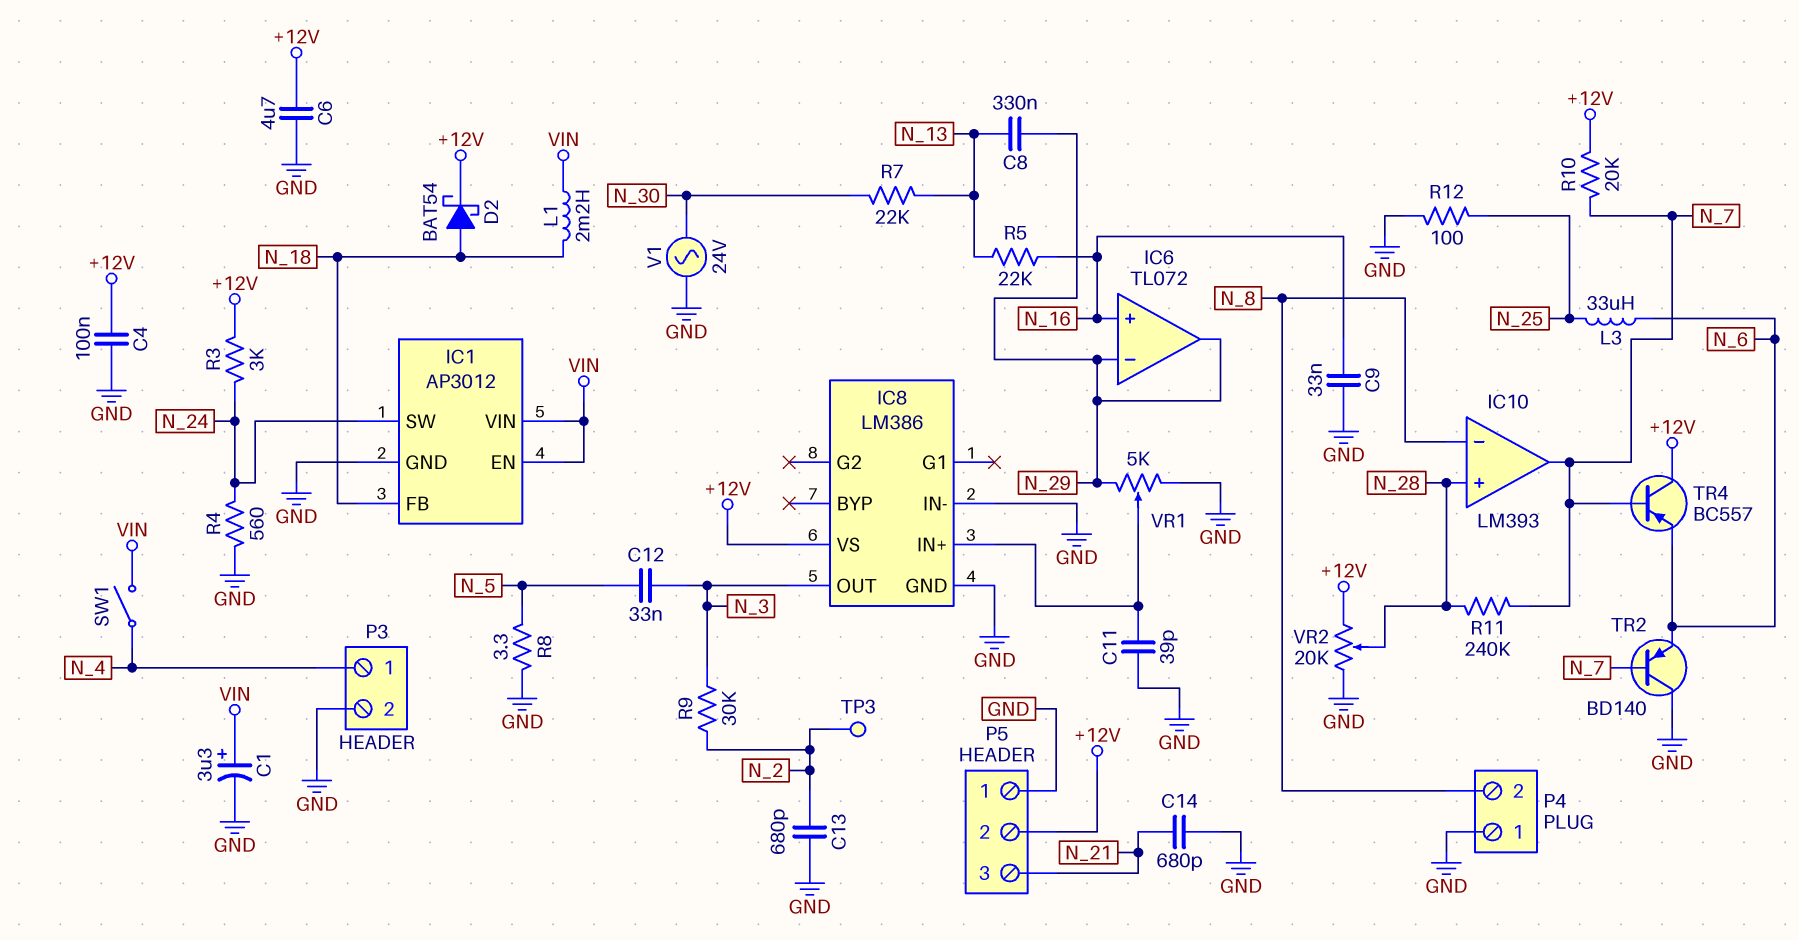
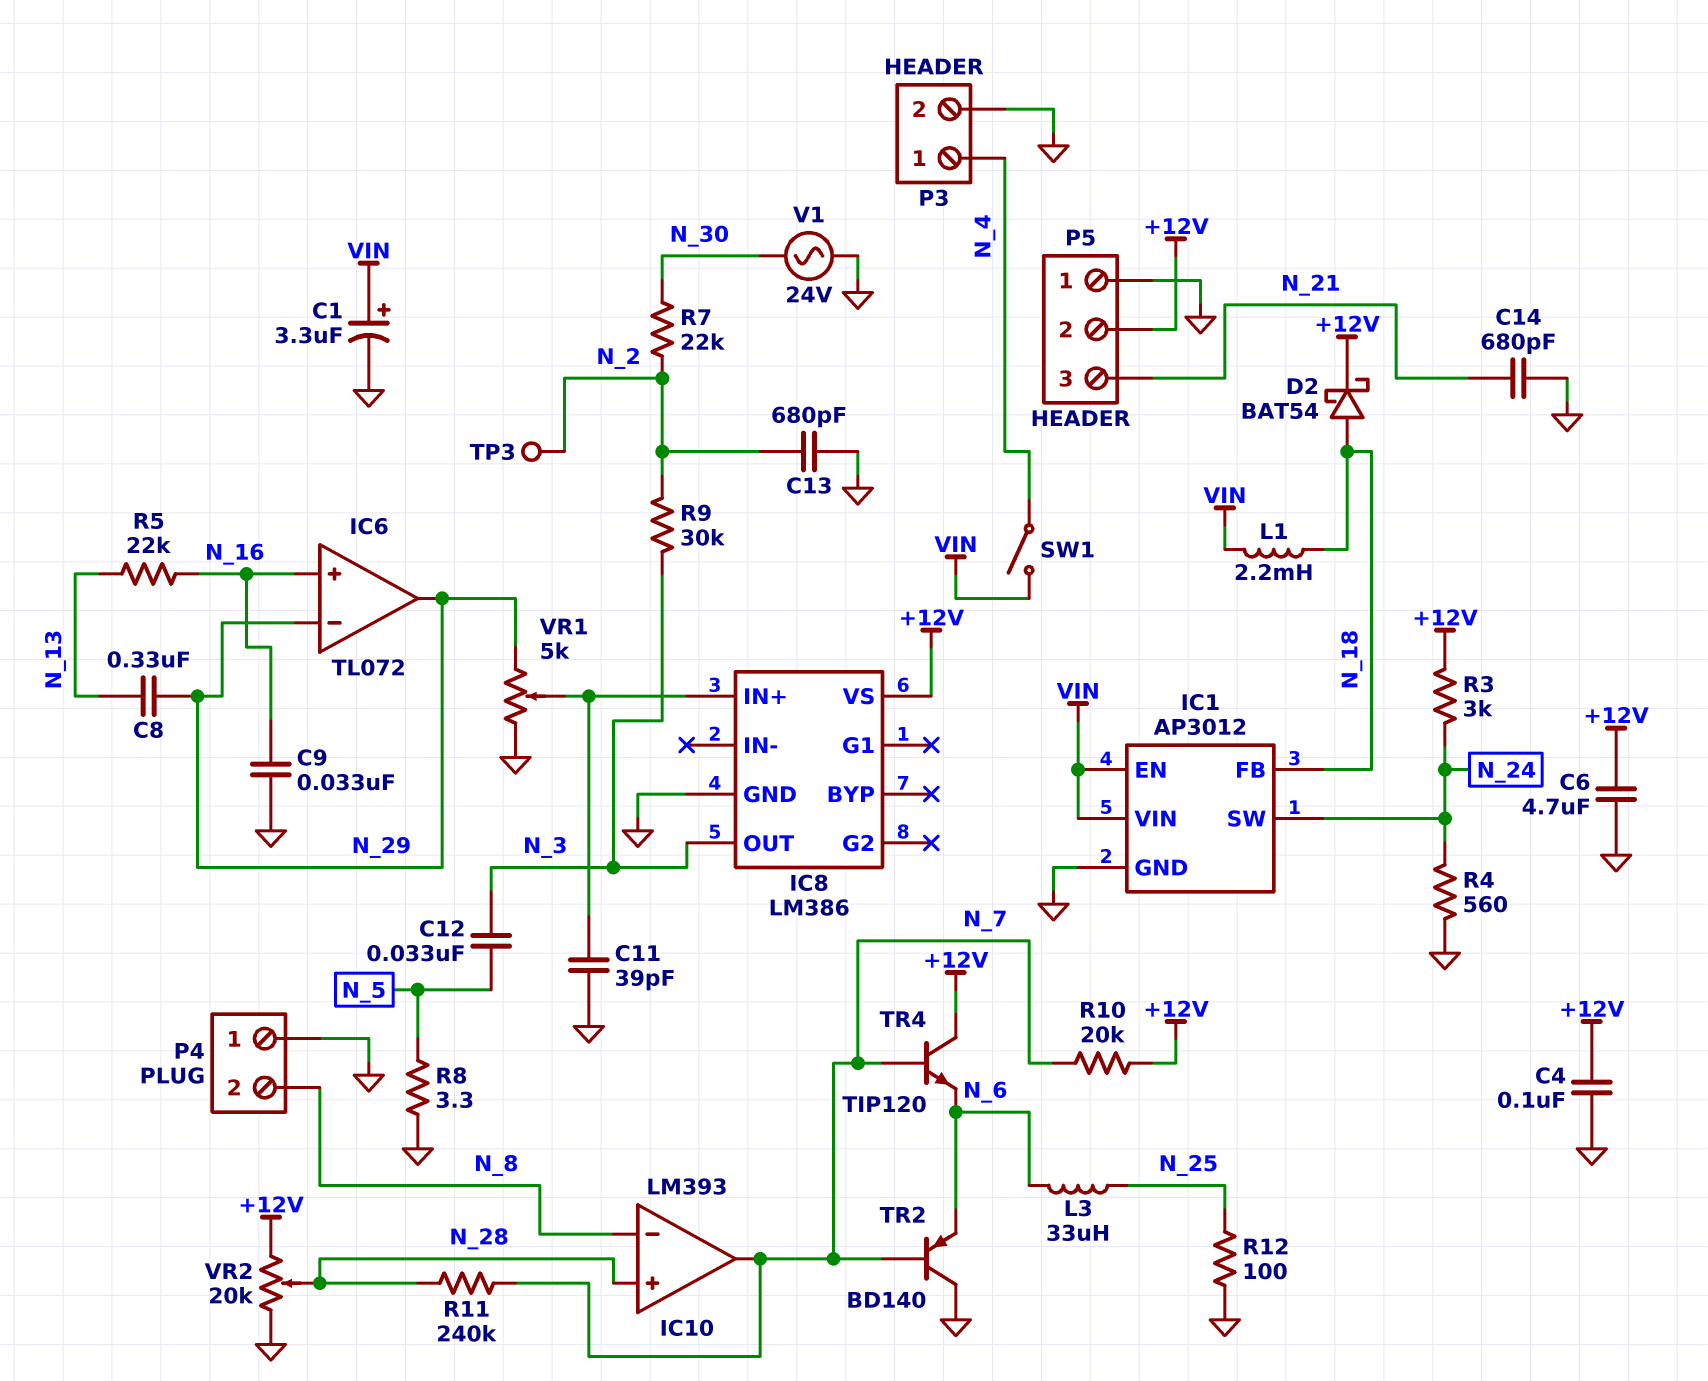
IC8 pin IN-: GND -> none
R7: 22k (N_13, N_30) -> 22k (N_2, N_30)
TR4: PNP BC557 (B N_7, C +12V, E N_6) -> NPN TIP120 (B N_7, C +12V, E N_6)

